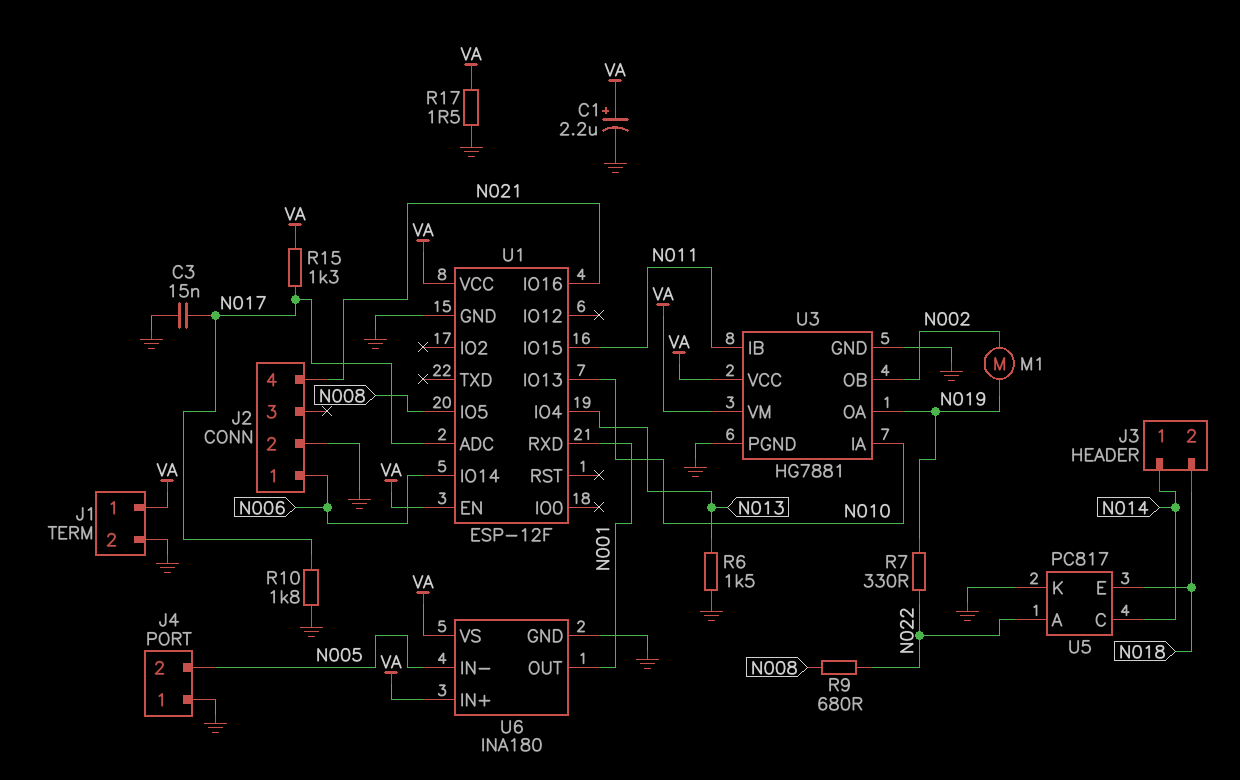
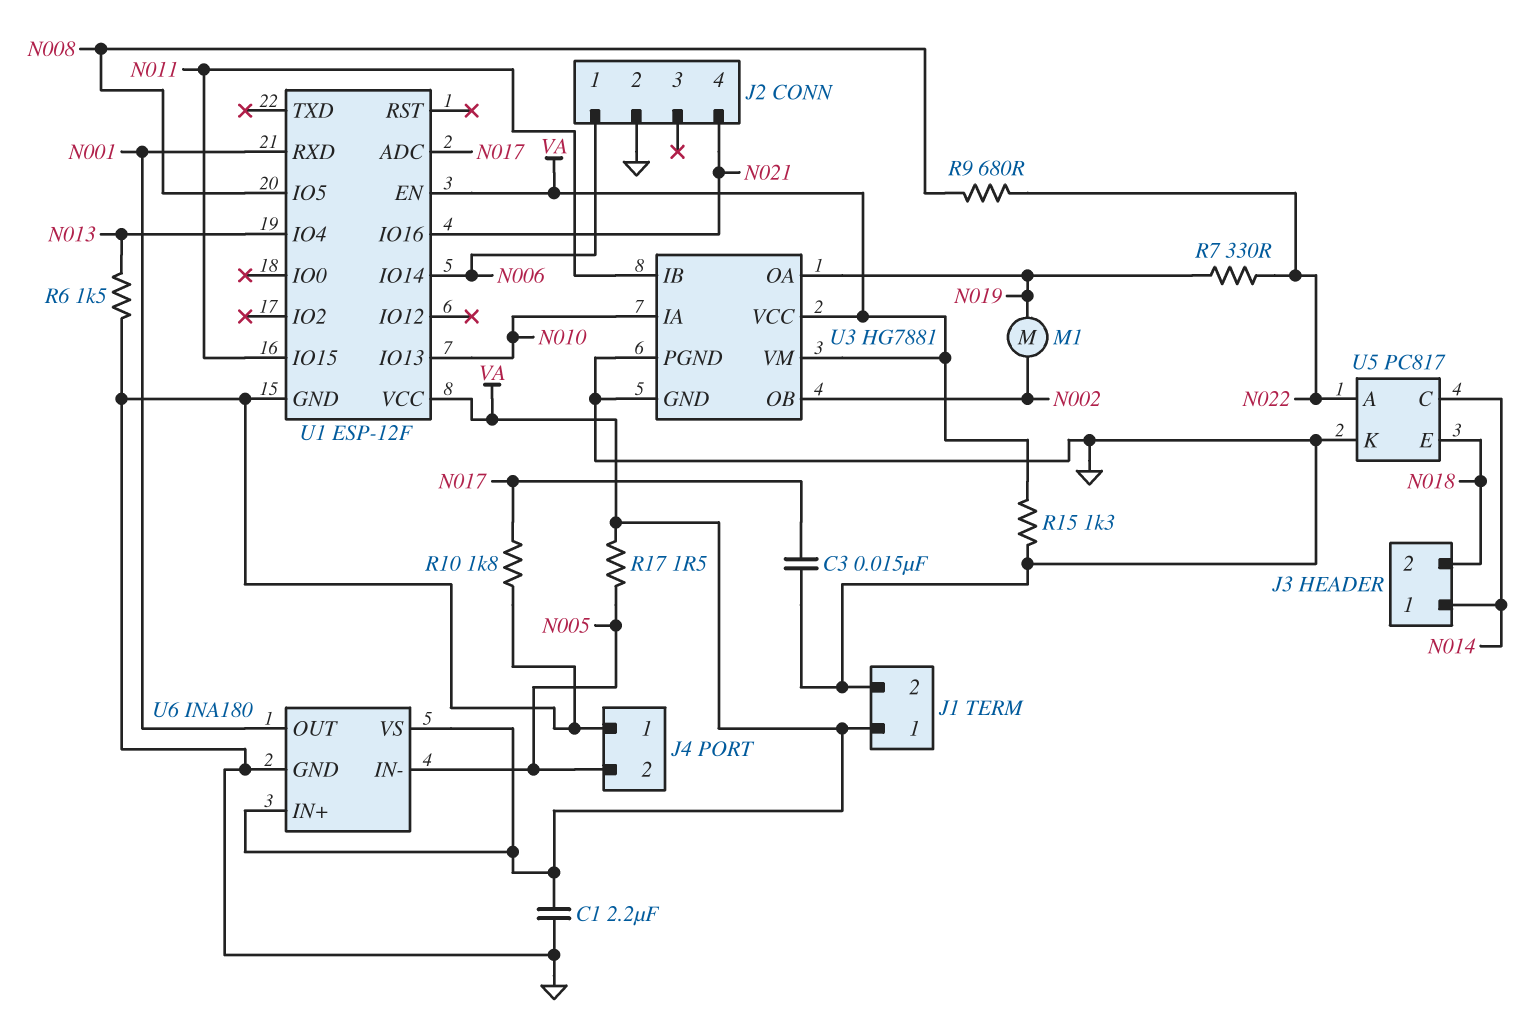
C1: 2.2uF (plus VA, minus GND) -> 2.2uF (GND, VA)
R15: 1.3k (N017, VA) -> 1.3k (GND, VA)
R17: 1.5 (GND, VA) -> 1.5 (N005, VA)

